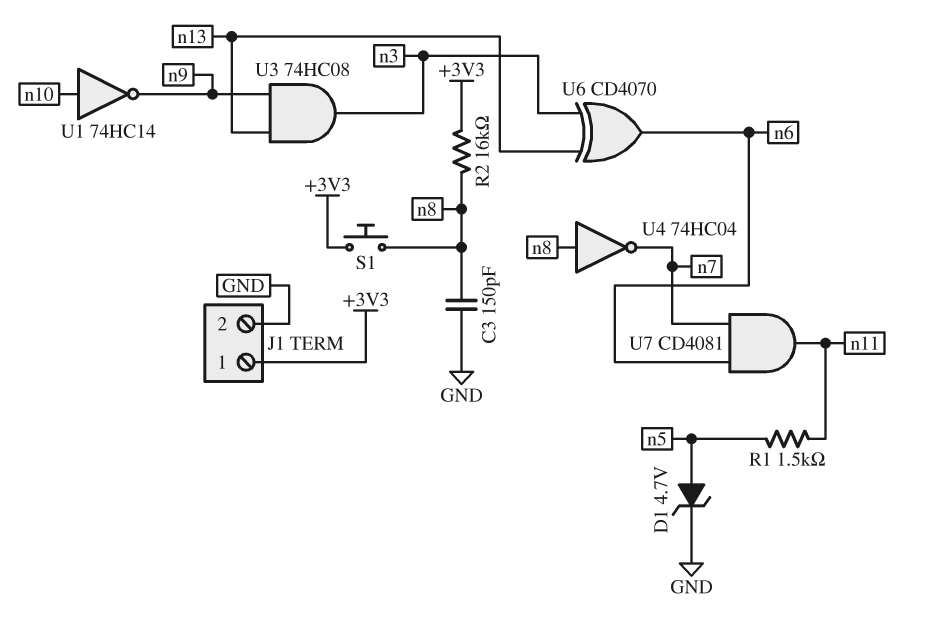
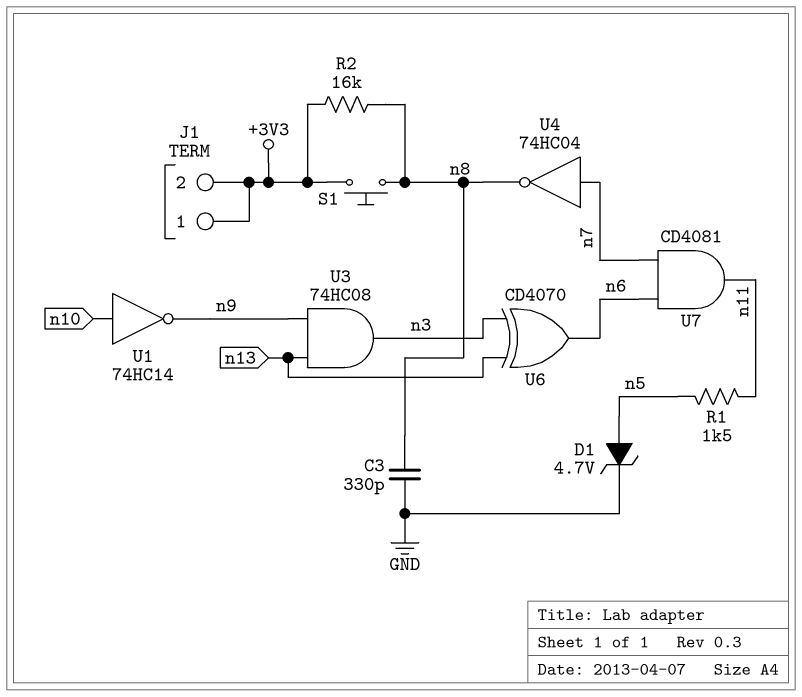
C3: 150pF (GND, n8) -> 330pF (GND, n8)
J1 pin 2: GND -> +3V3
U4: NOT 74HC04 (in n8, out n7) -> NOT 74HC04 (in n7, out n8)

